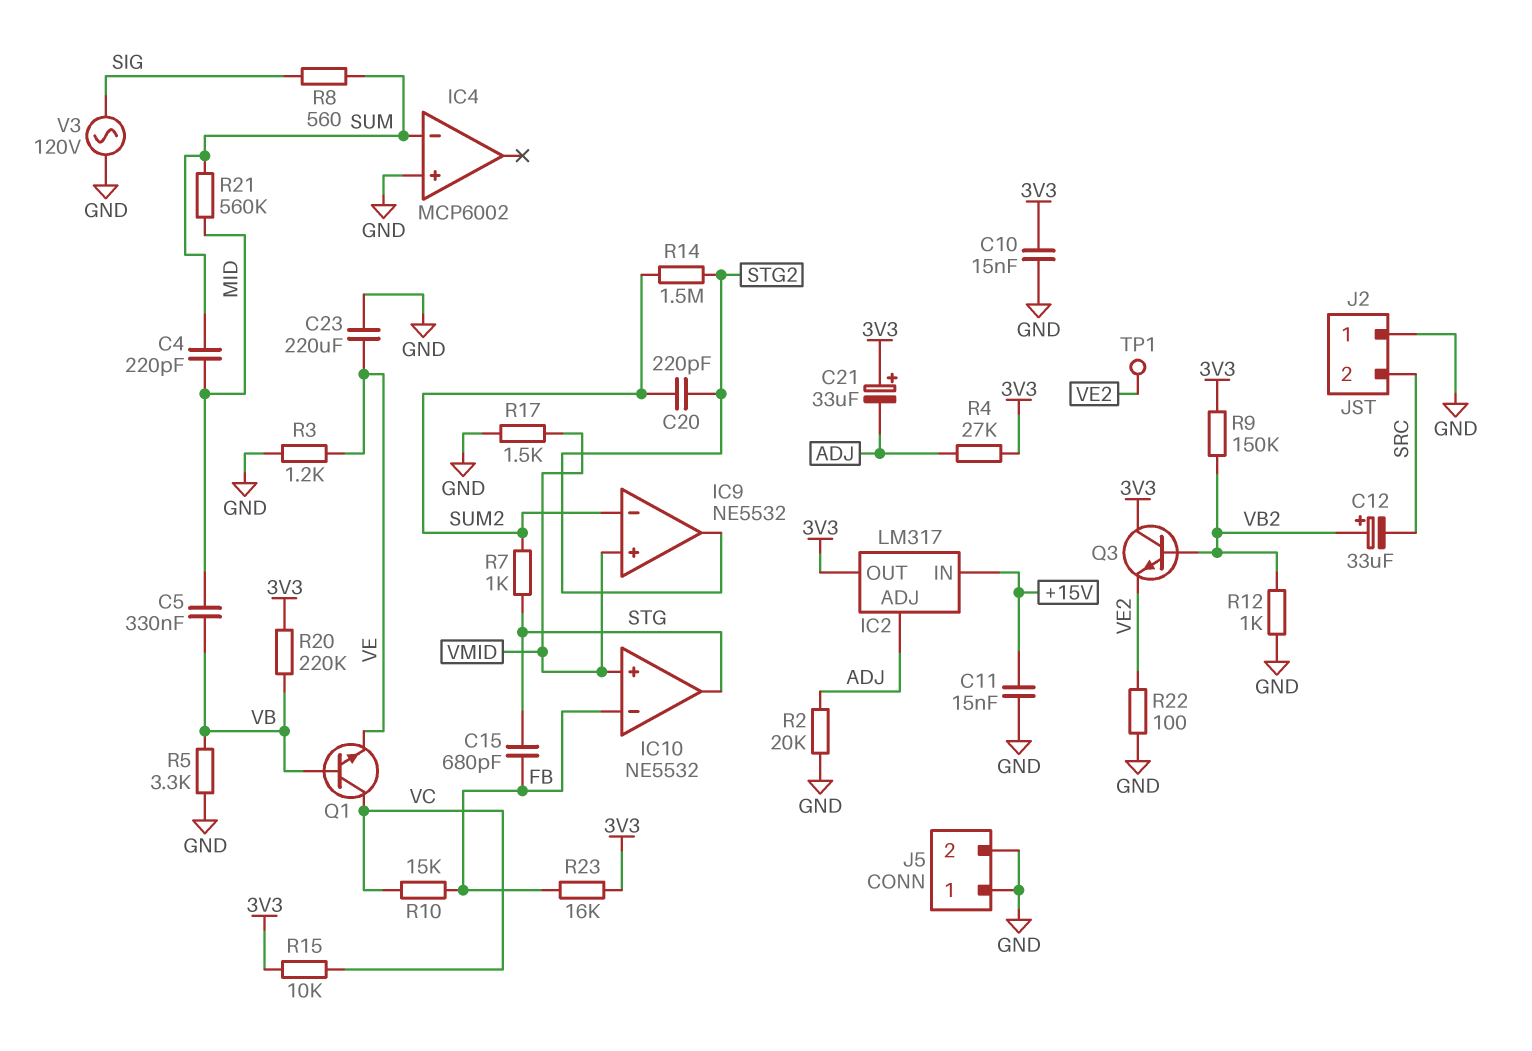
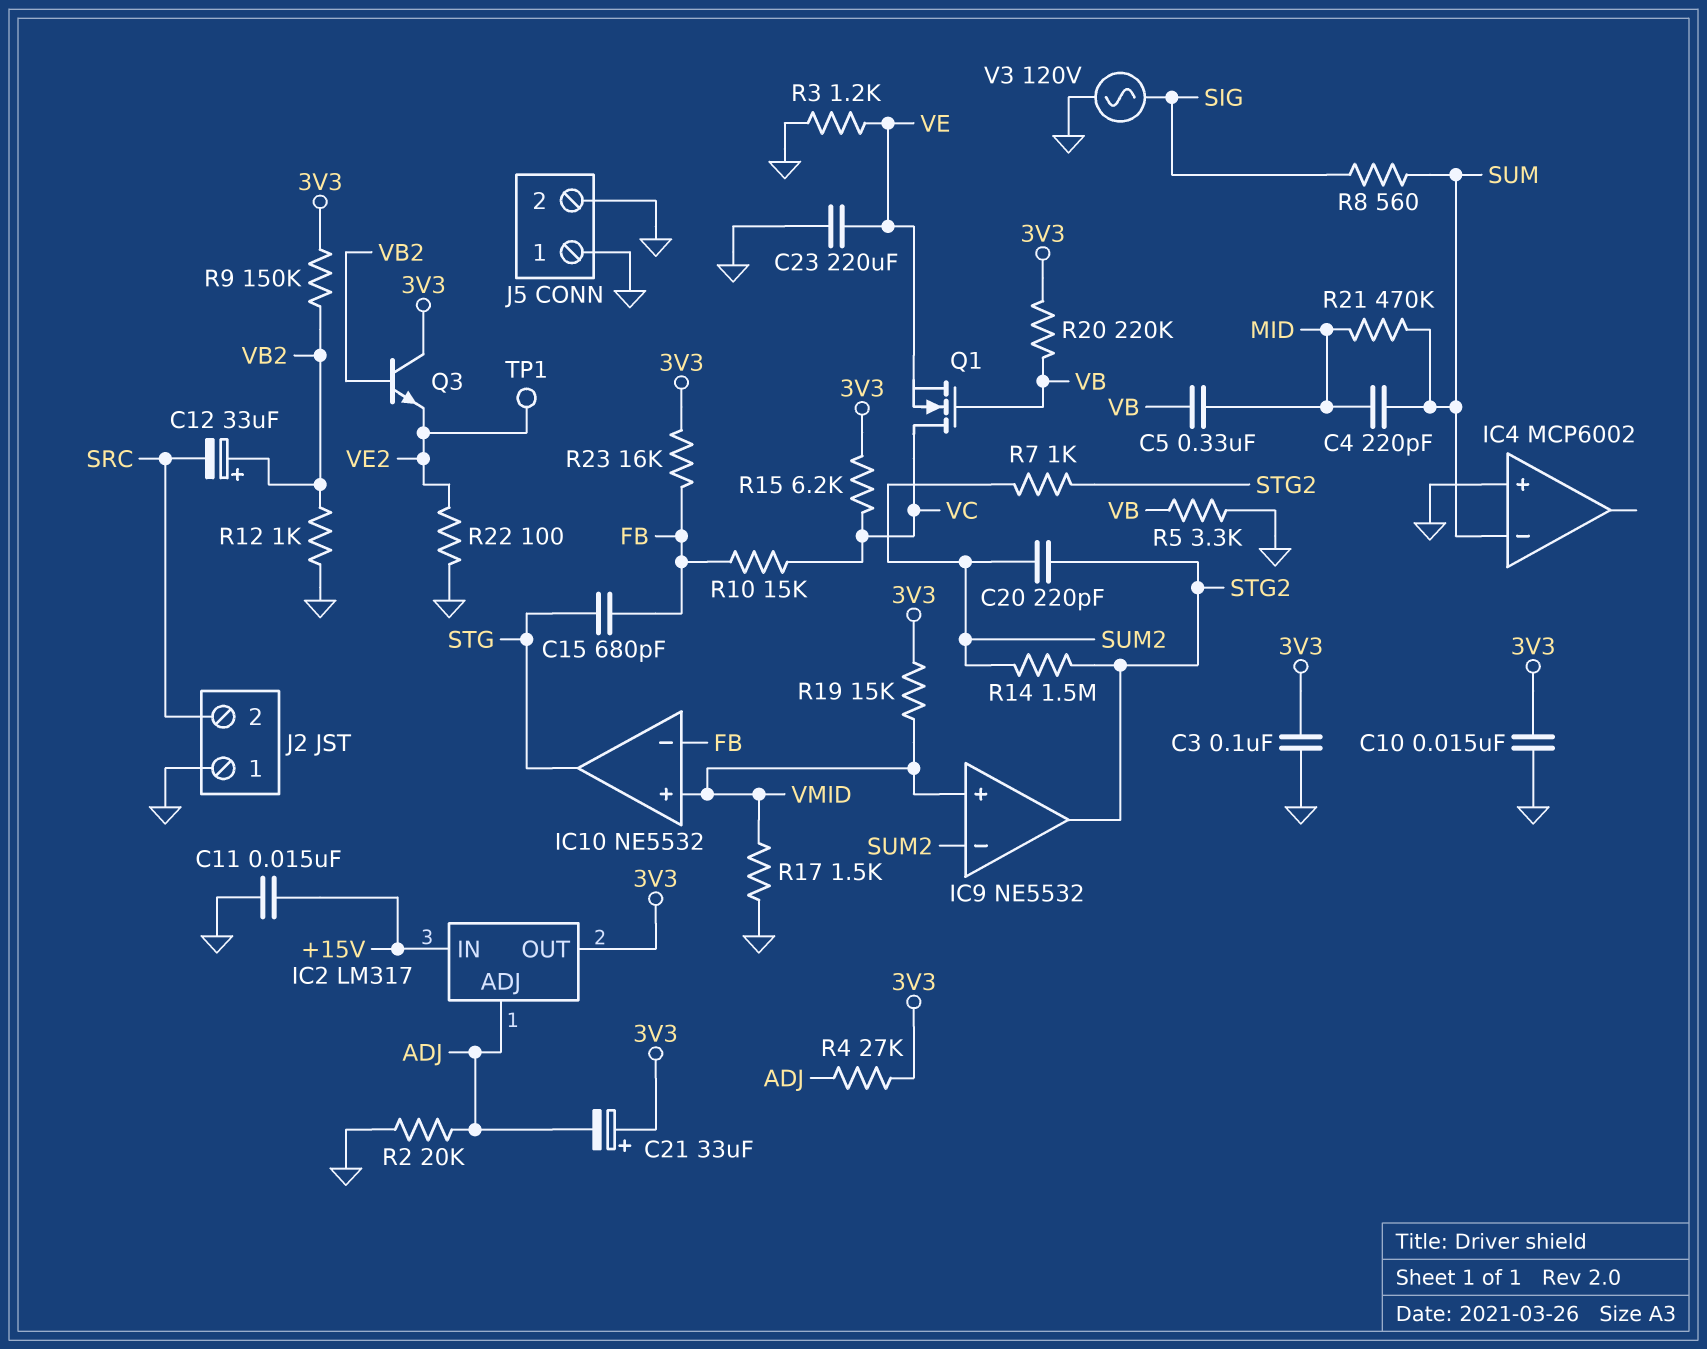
C3: none -> 100nF (3V3, GND)
Q1: NPN (B VB, C VC, E VE) -> NMOS (G VB, D VC, S VE)
R7: 1k (STG, SUM2) -> 1k (STG2, SUM2)
R15: 10k (3V3, VC) -> 6.2k (3V3, VC)
R19: none -> 15k (3V3, VMID)
R21: 560k (MID, SUM) -> 470k (MID, SUM)

